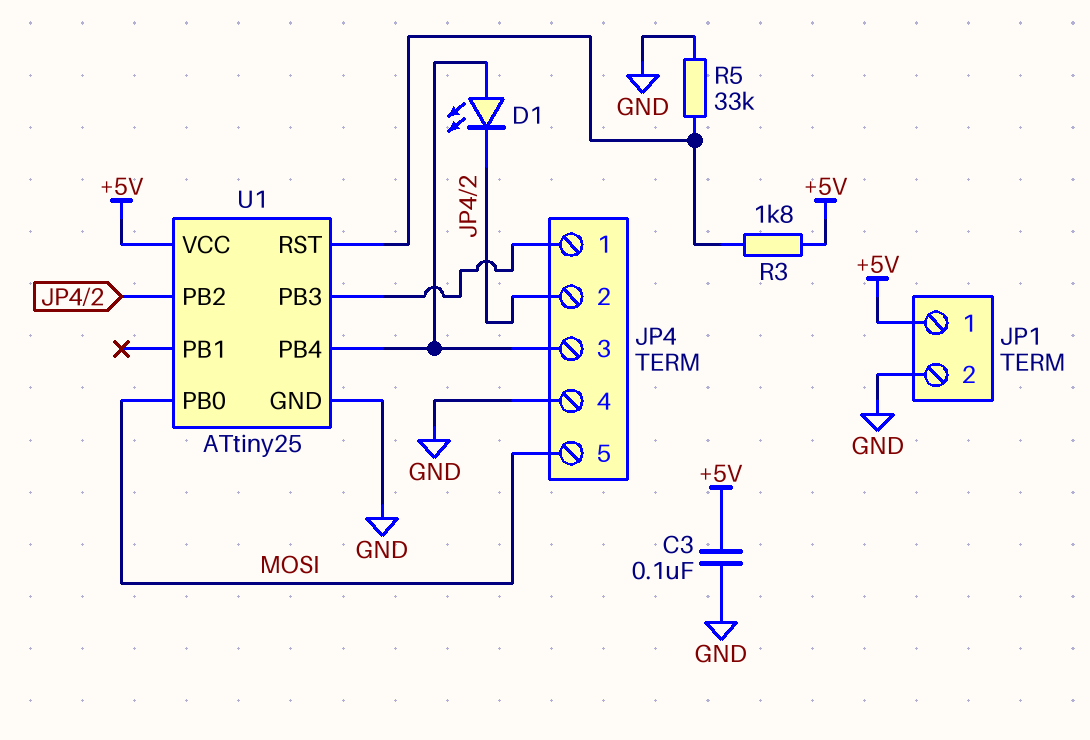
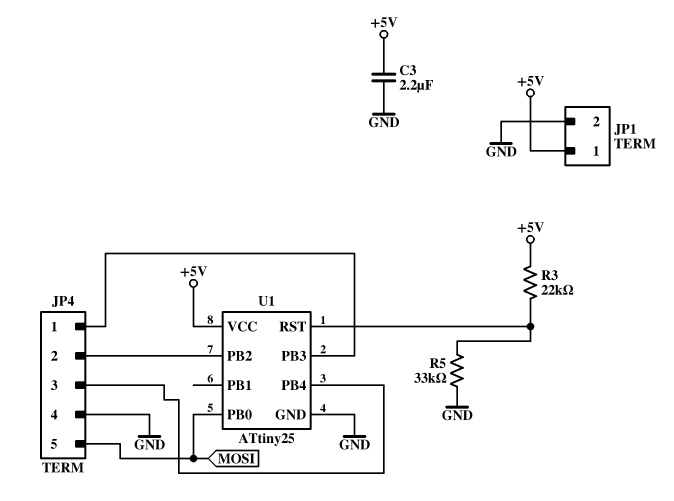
C3: 100nF (+5V, GND) -> 2.2uF (+5V, GND)
D1: LED (A JP4/3, K JP4/2) -> none
R3: 1.8k (+5V, U1/RST) -> 22k (+5V, U1/RST)

